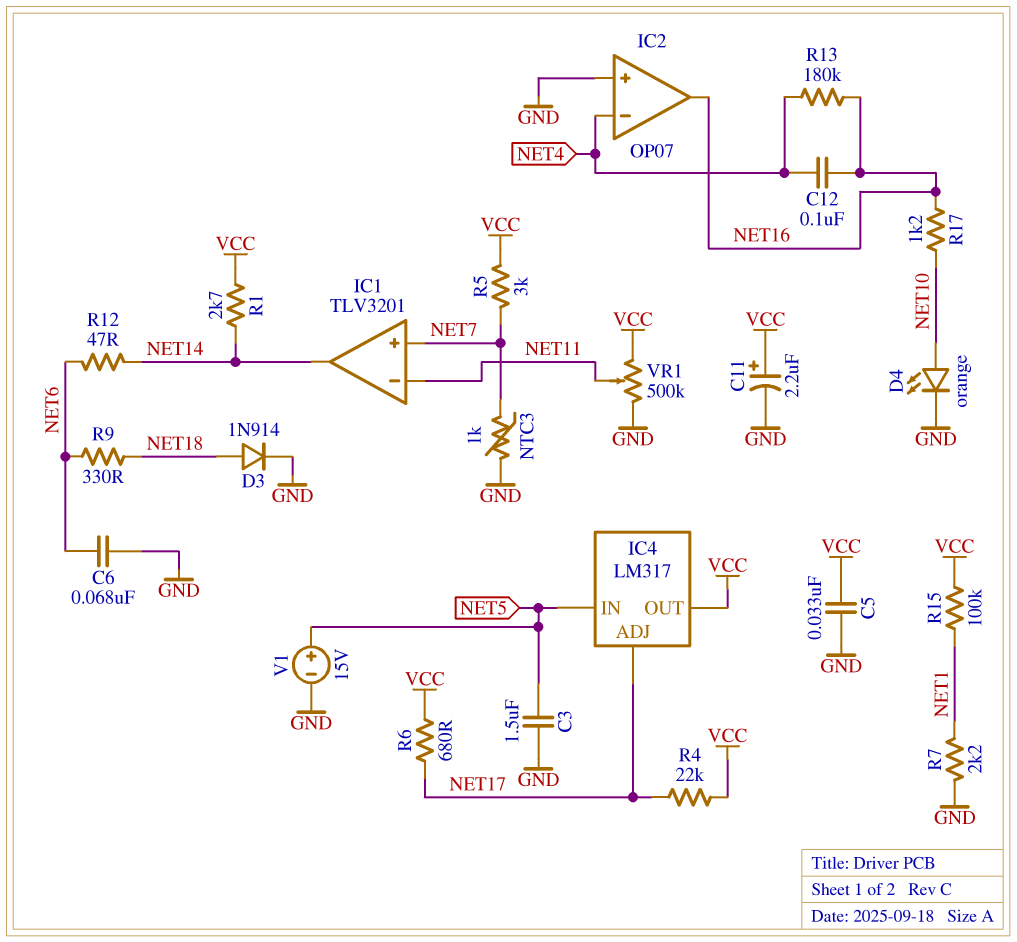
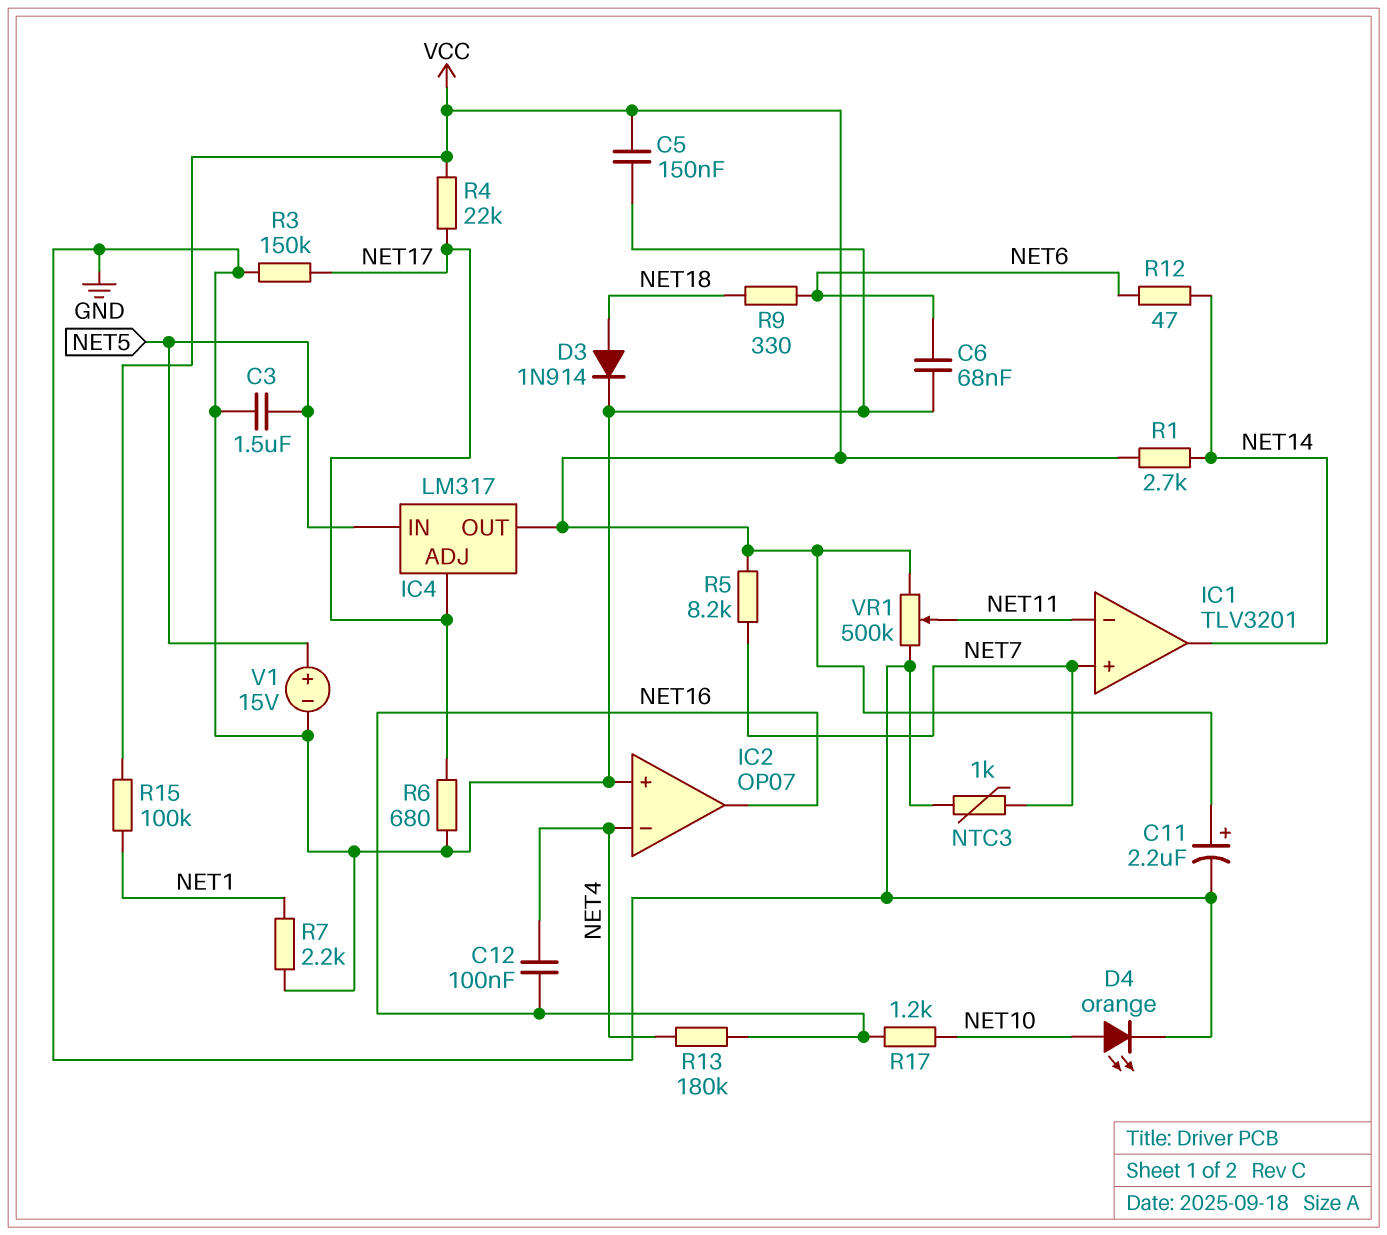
C5: 33nF (GND, VCC) -> 150nF (GND, VCC)
R3: none -> 150k (GND, NET17)
R5: 3k (NET7, VCC) -> 8.2k (NET7, VCC)
R6: 680 (NET17, VCC) -> 680 (GND, NET17)

